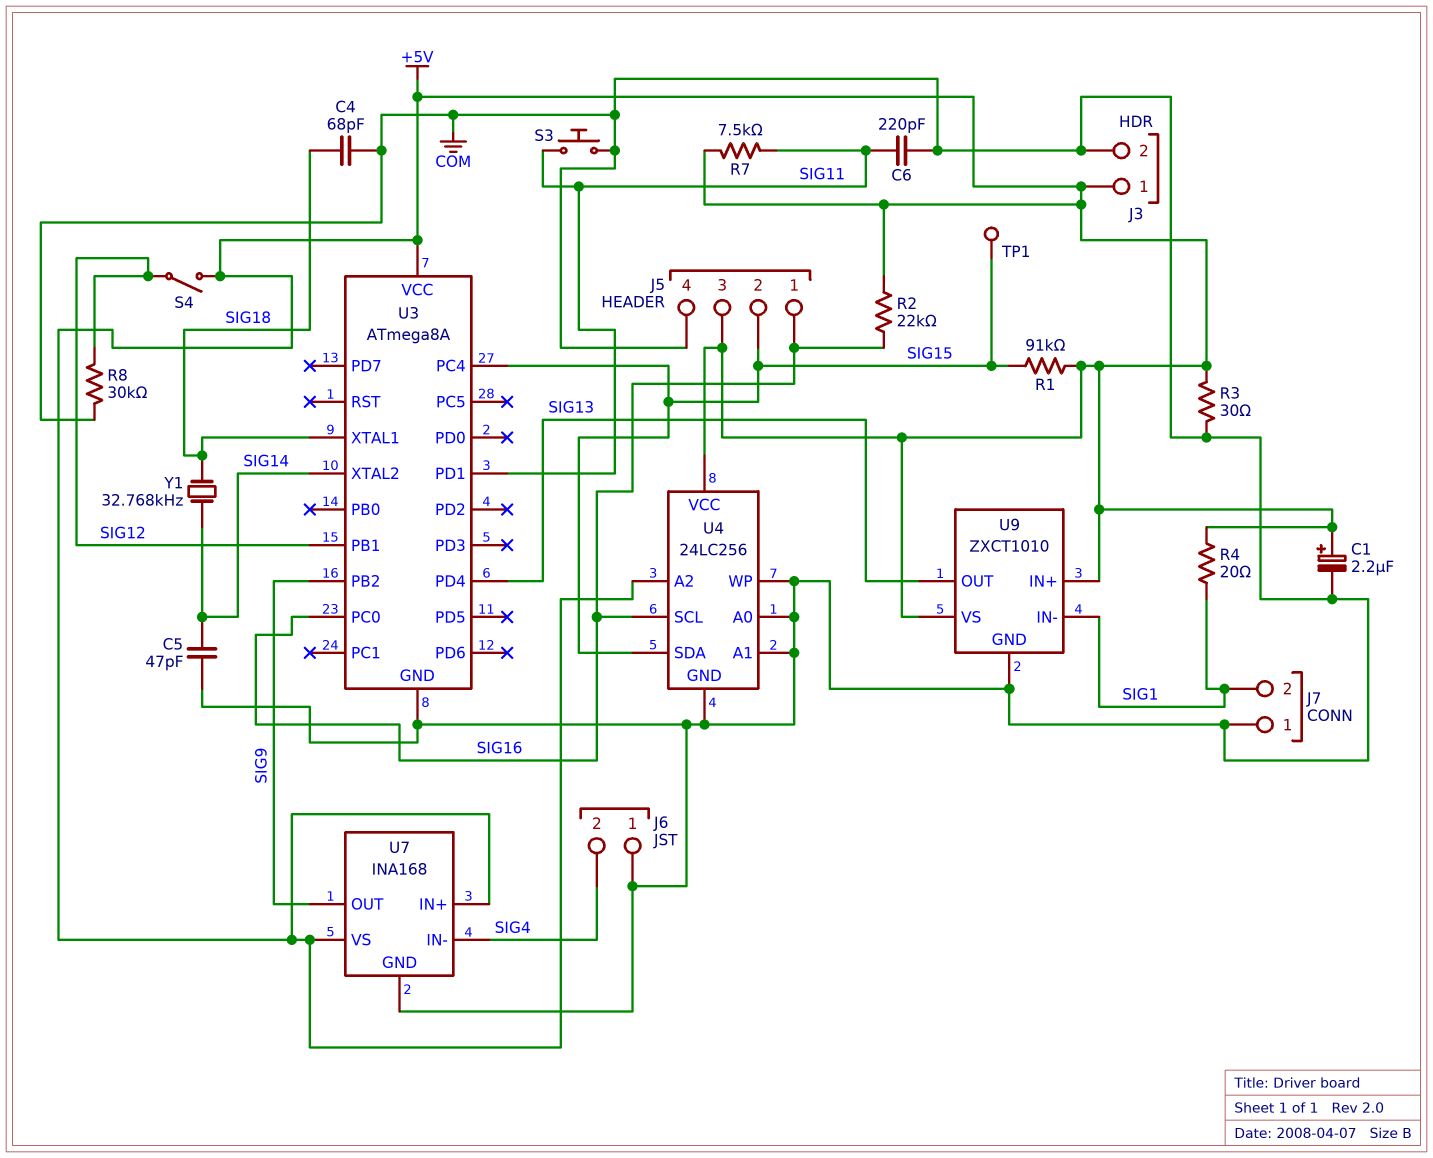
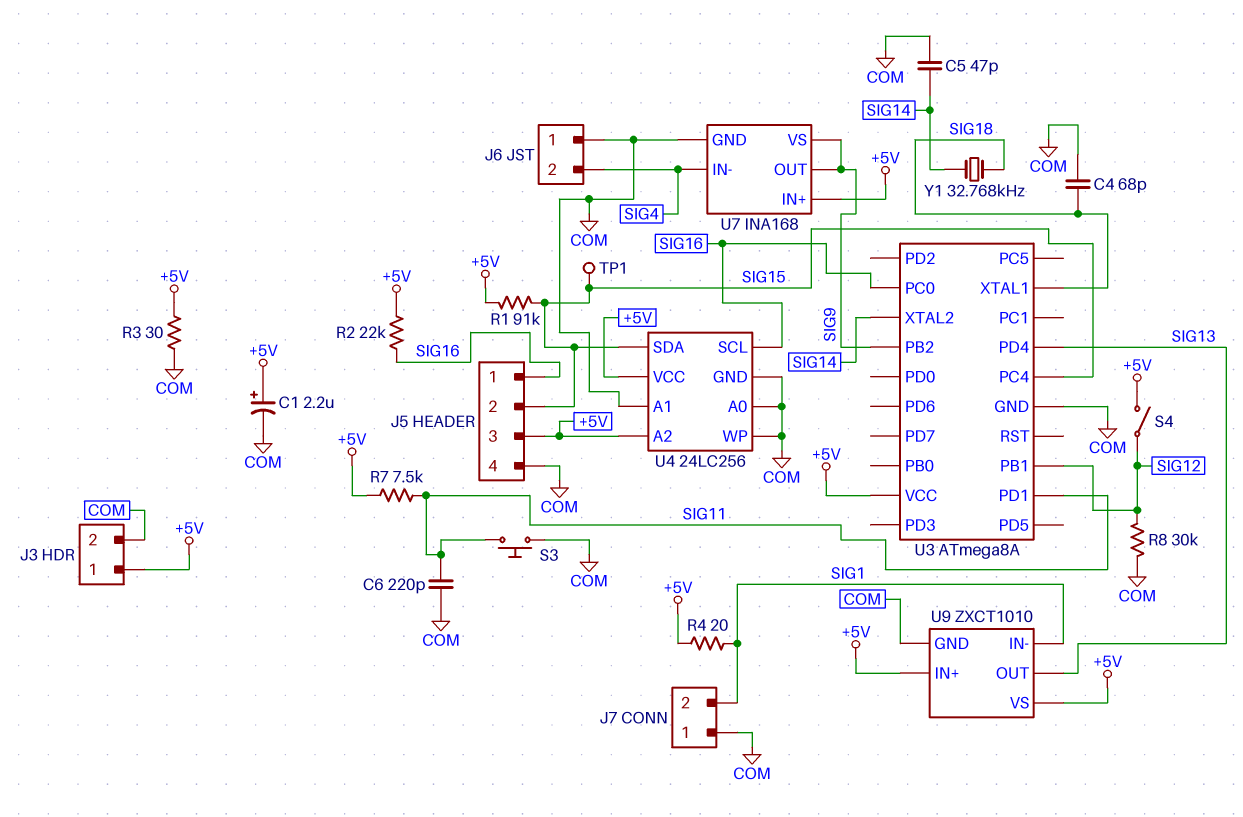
U7 pin VS: +5V -> SIG9

